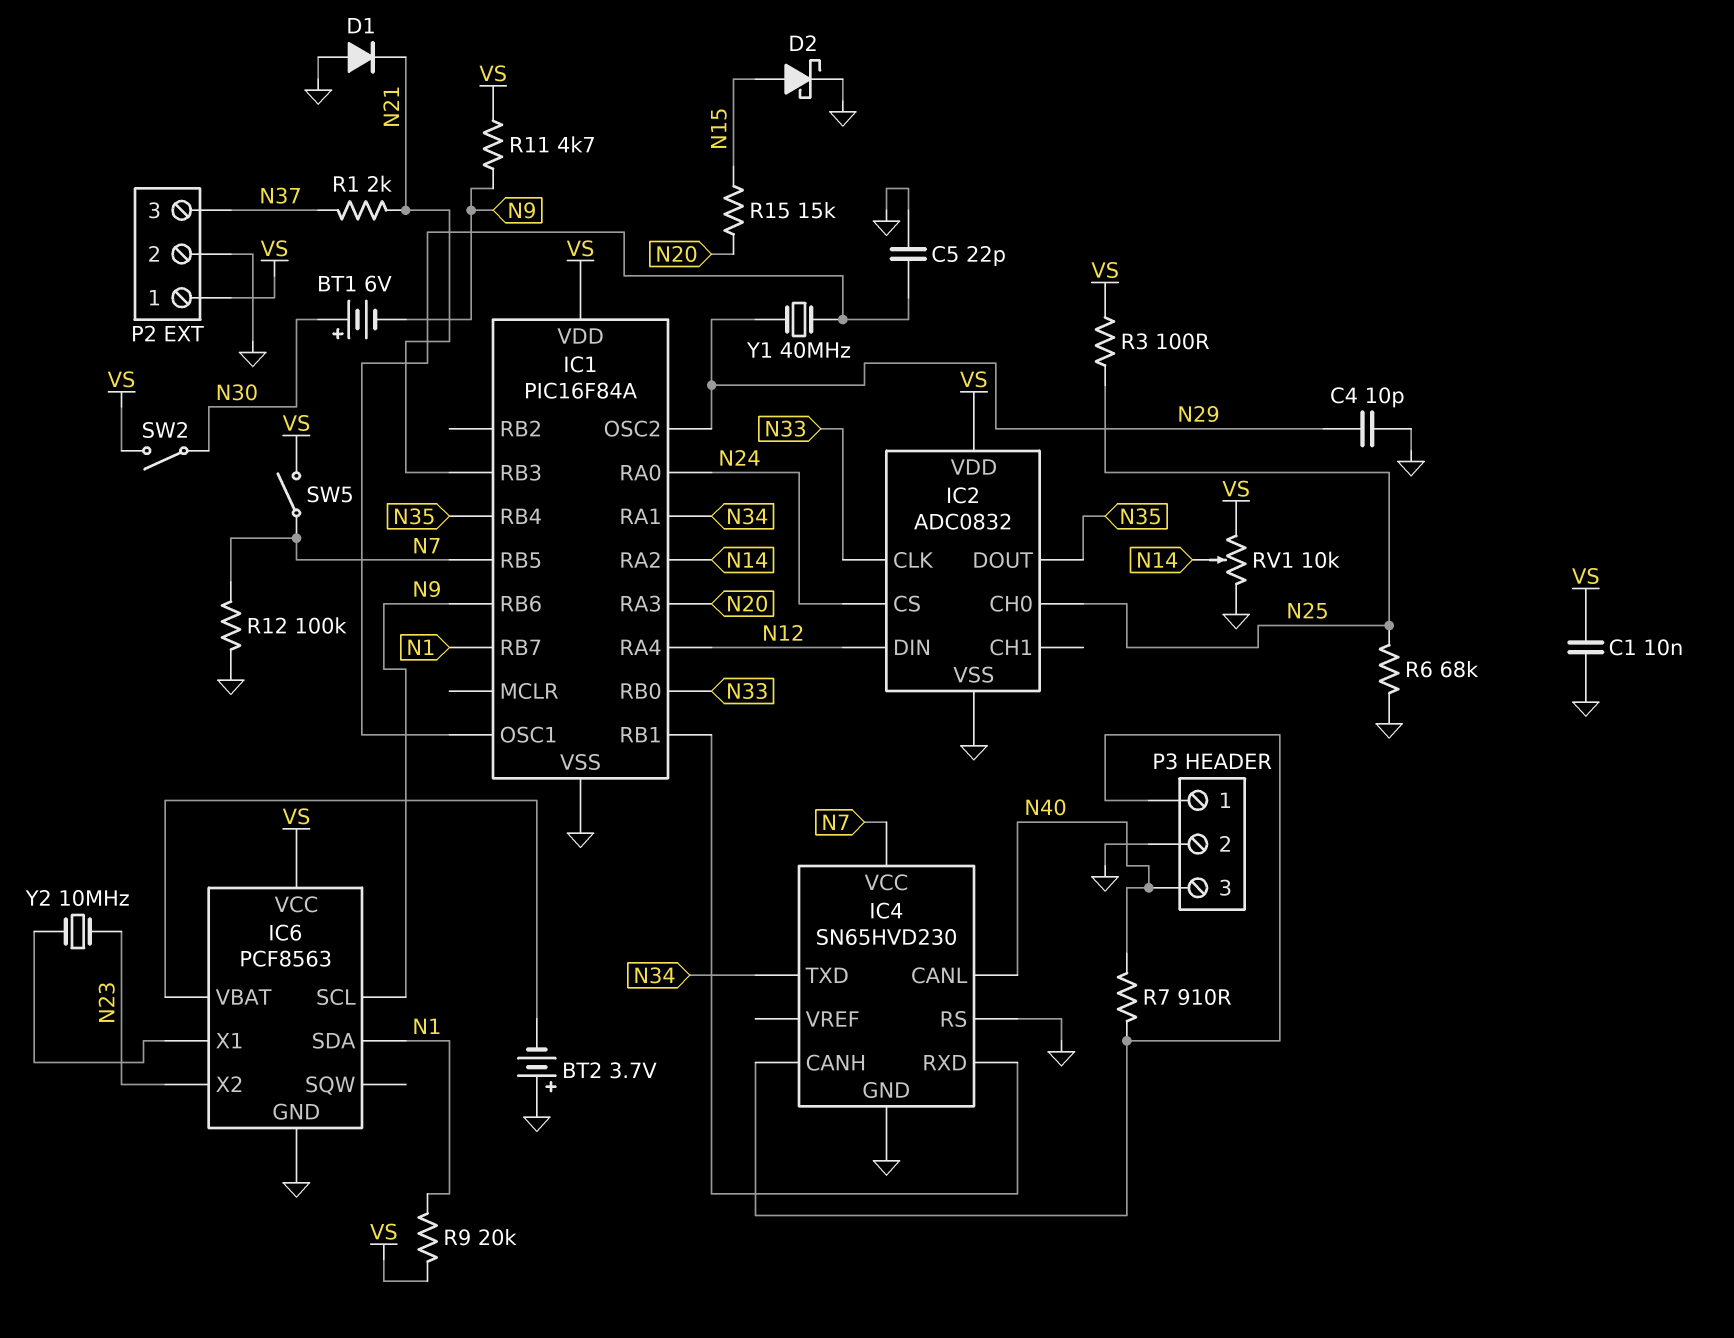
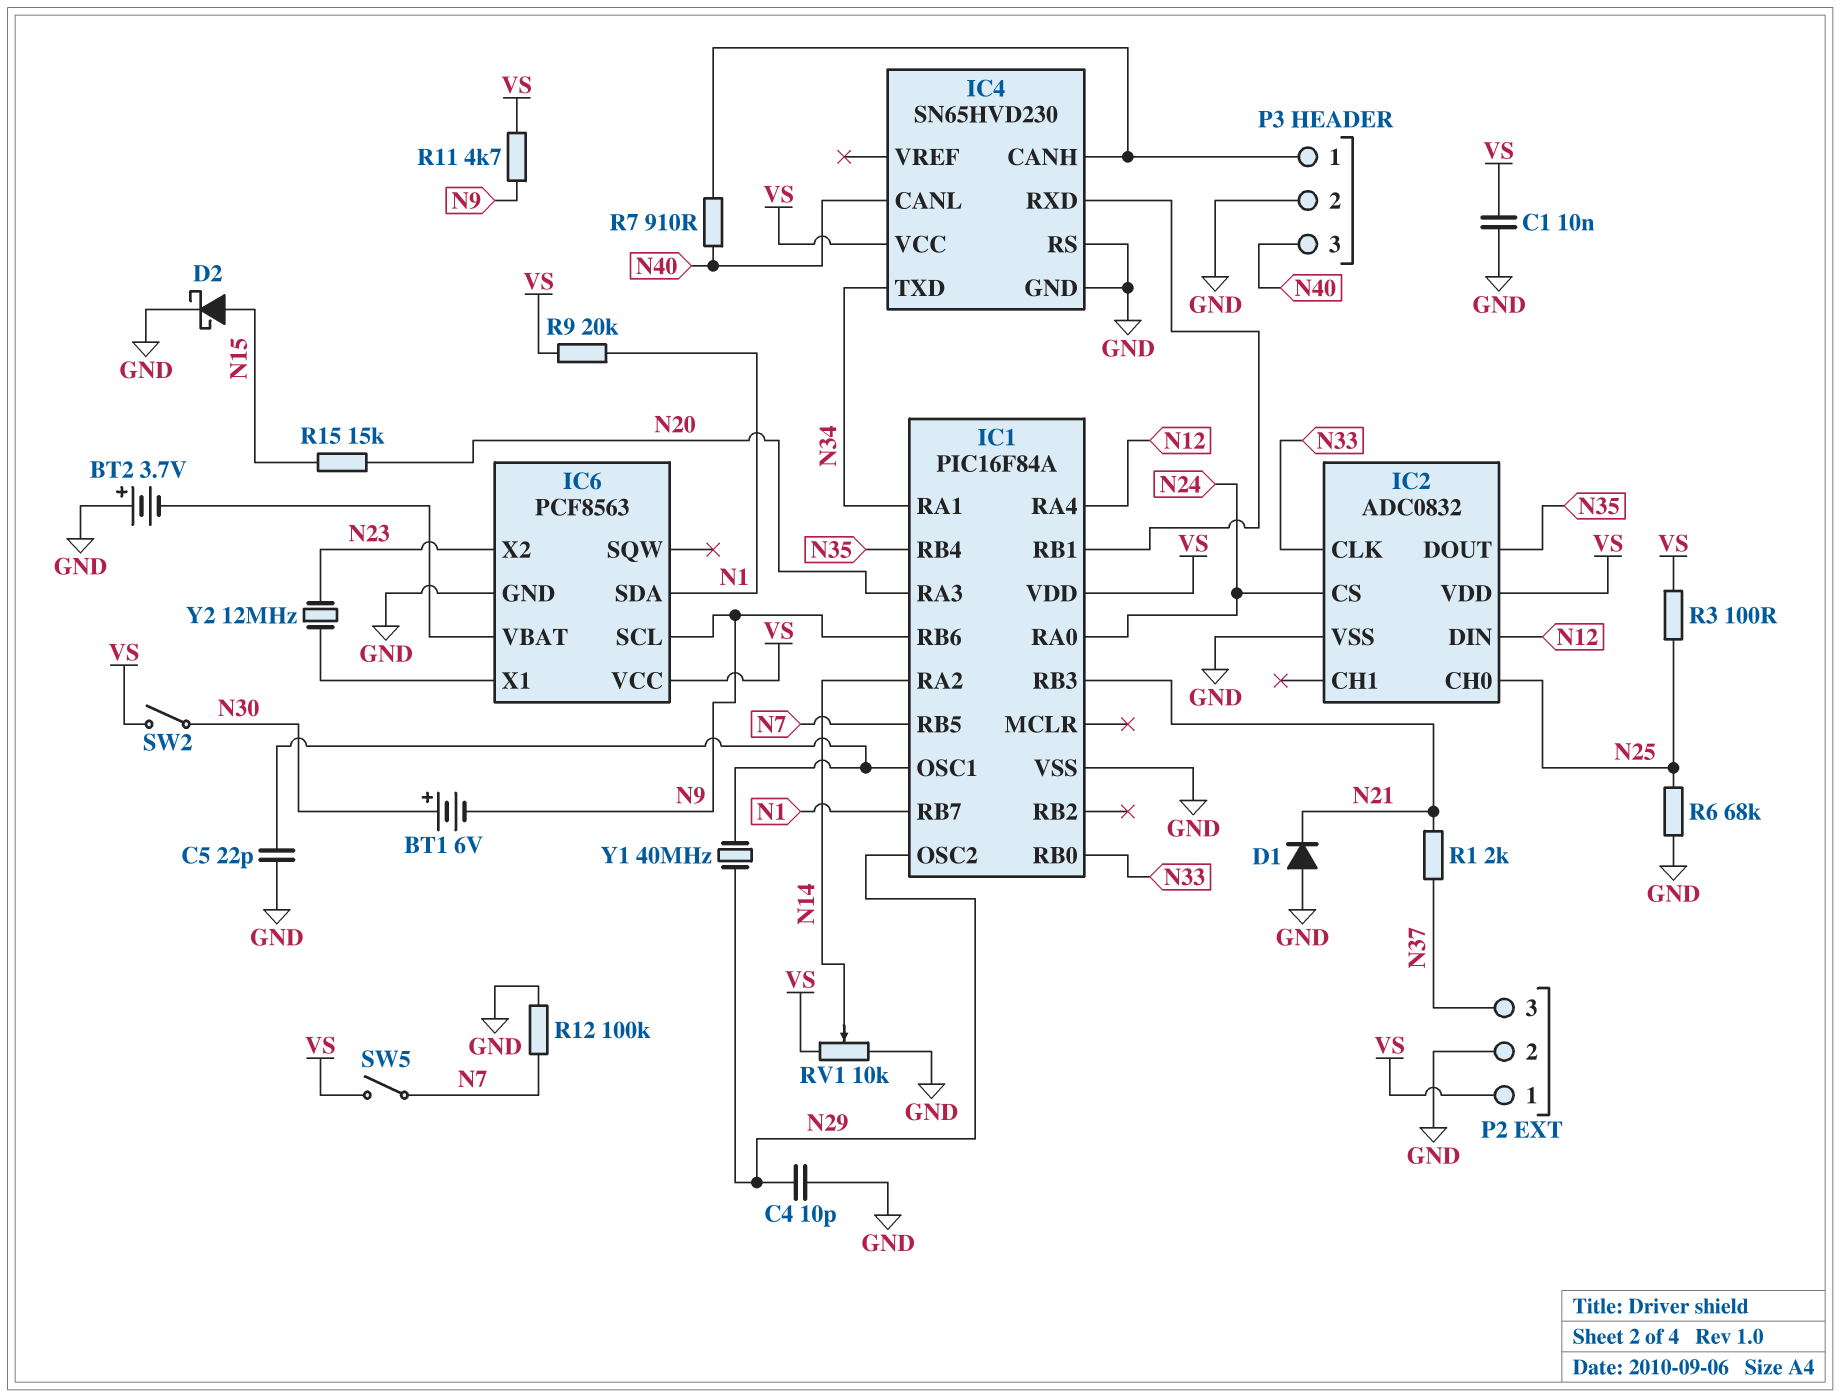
IC4 pin VCC: N7 -> VS
Y2: 10MHz (IC6/X1, N23) -> 12MHz (IC6/X1, N23)

